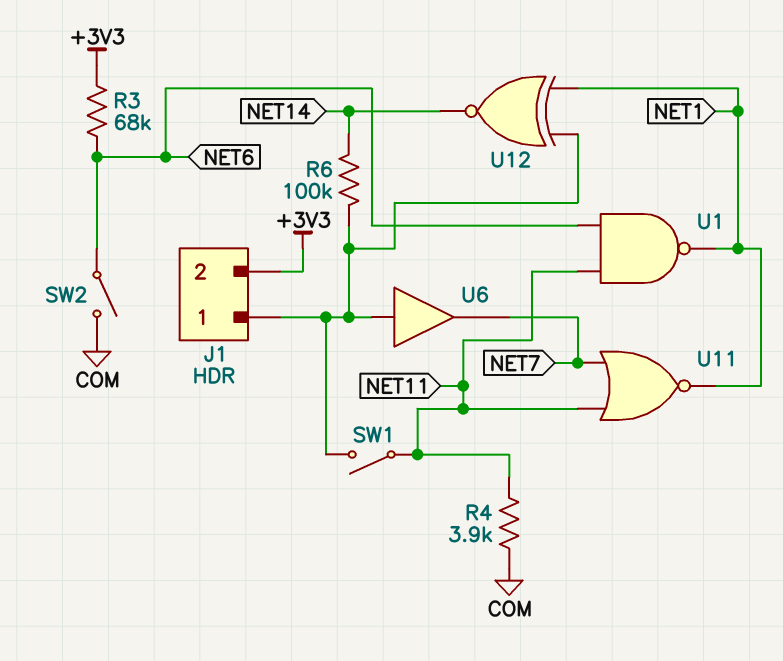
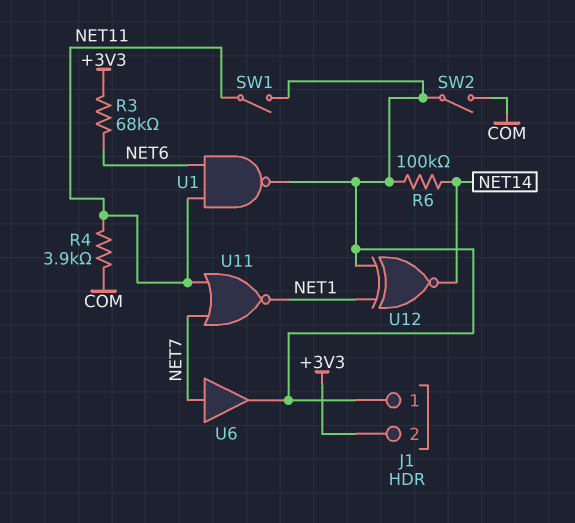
SW2: switch (COM, NET6) -> switch (COM, J1/1)
U1: NAND (in NET6, in NET11, out NET1) -> NAND (in NET6, in NET11, out J1/1)
U6: buffer (in J1/1, out NET7) -> buffer (in NET7, out J1/1)

